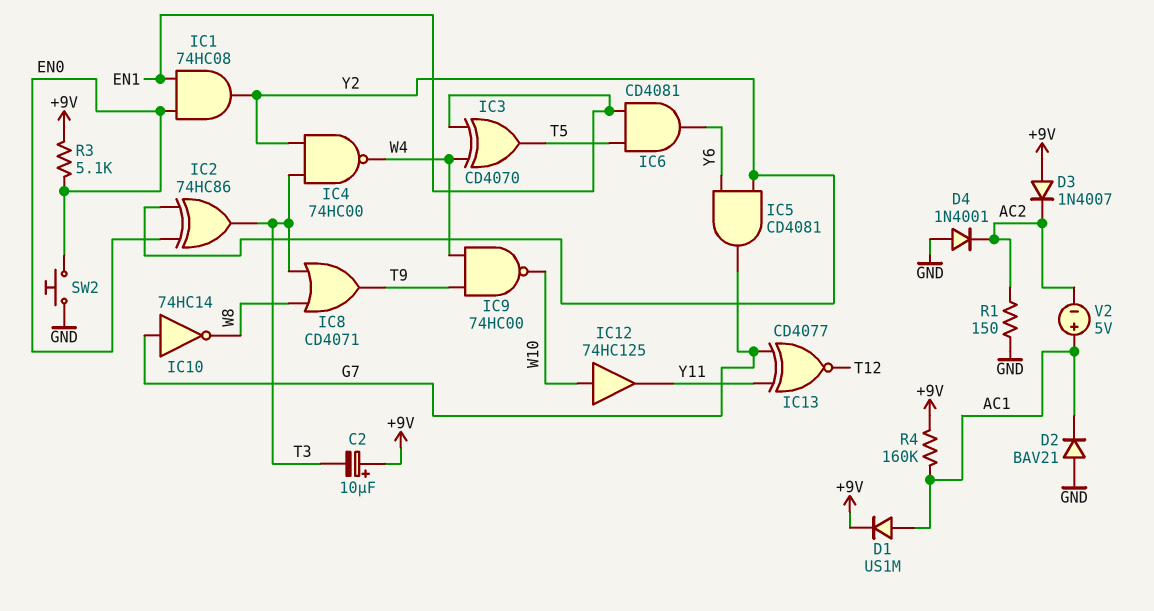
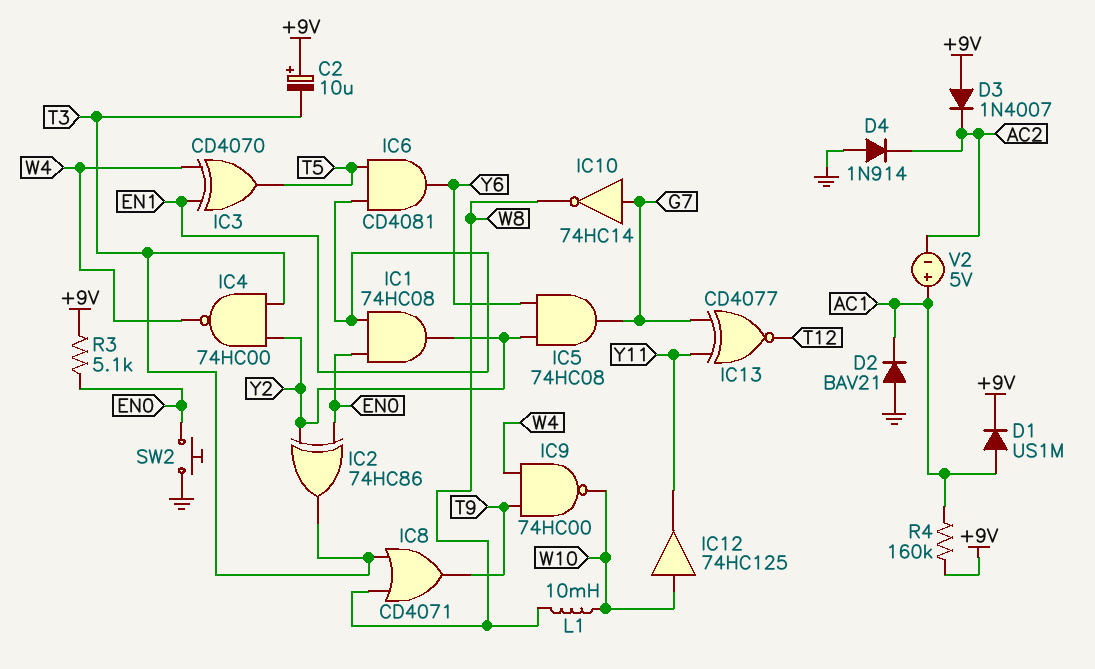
D4: diode 1N4001 (A GND, K AC2) -> diode 1N914 (A GND, K AC2)
IC5: AND CD4081 (in Y2, in Y6, out G7) -> AND 74HC08 (in Y2, in Y6, out G7)
L1: none -> 10mH (W8, W10)
R1: 150 (AC2, GND) -> none

